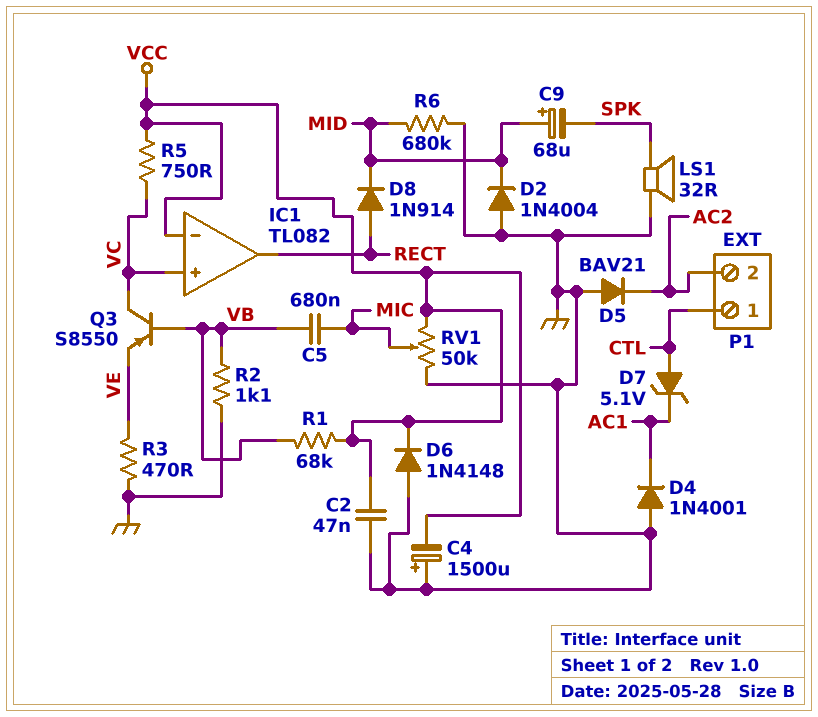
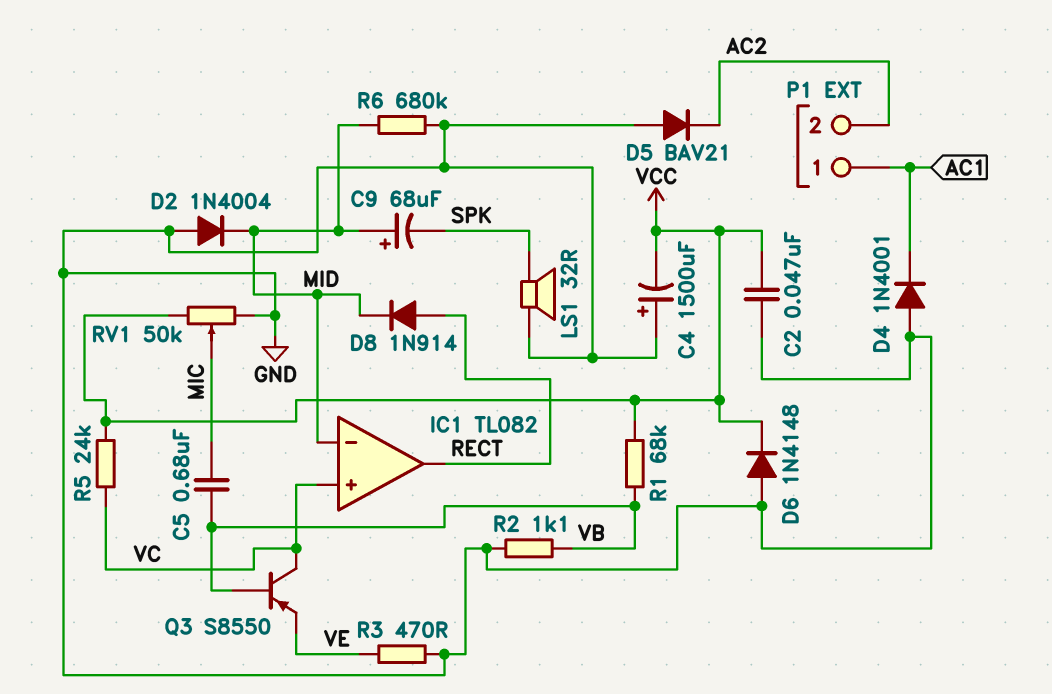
D7: zener 5.1V (A CTL, K AC1) -> none
IC1 pin in-: VCC -> MID
P1 pin 1: CTL -> AC1
R5: 750 (VC, VCC) -> 24k (VC, VCC)

